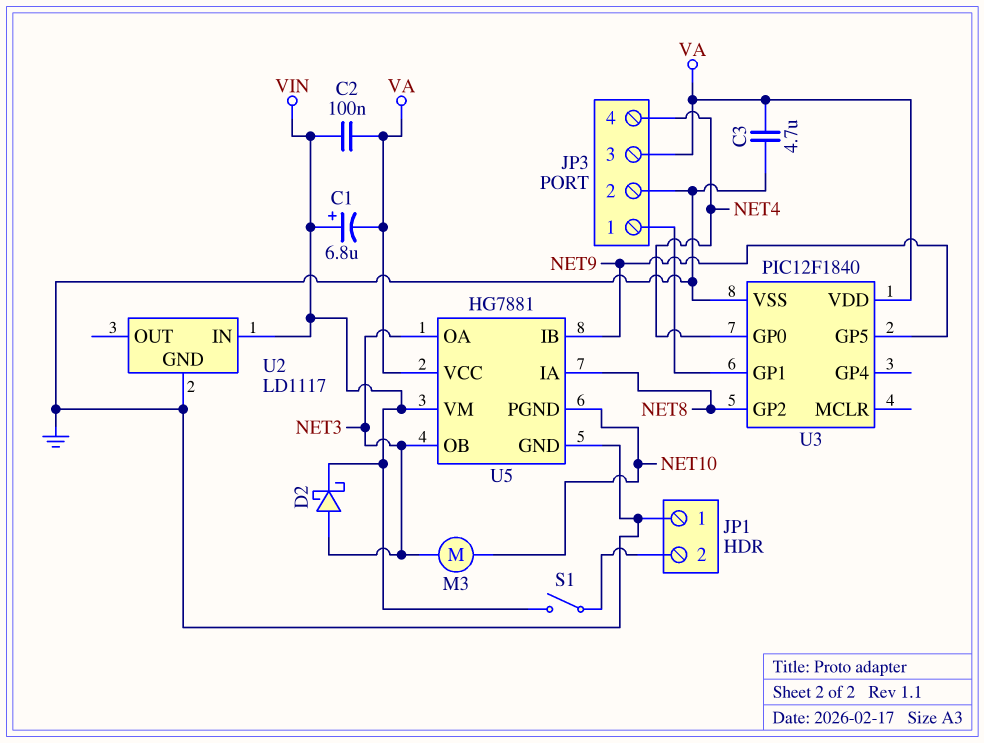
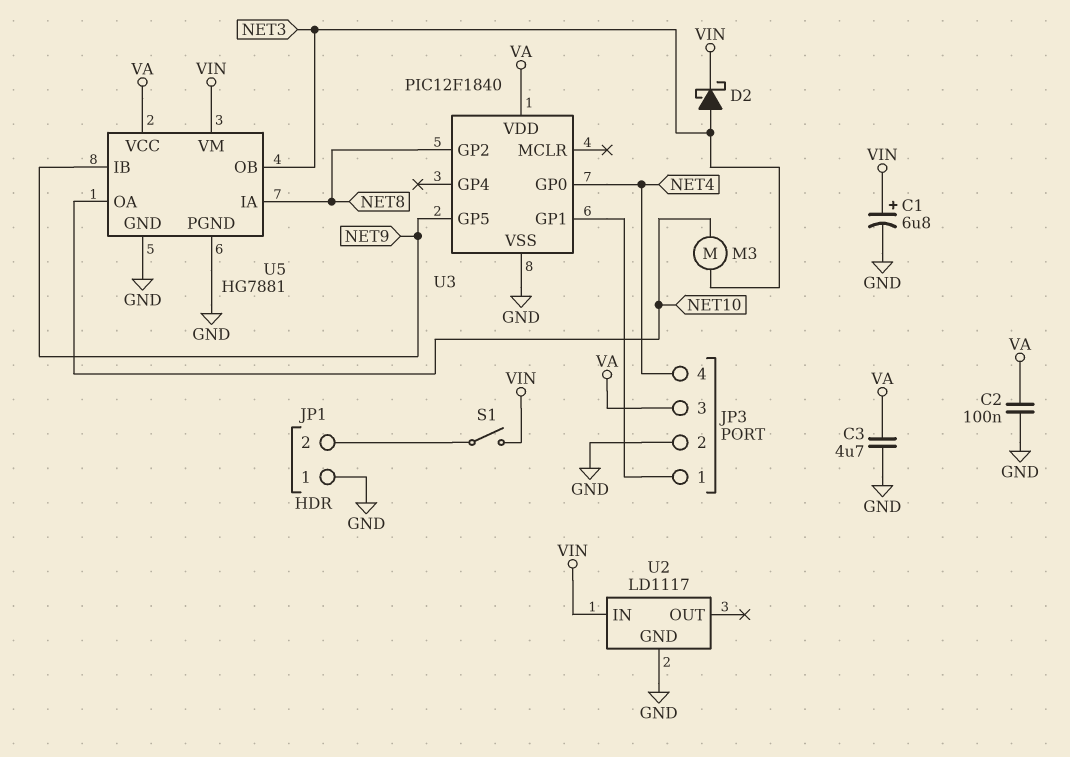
C1: 6.8uF (plus VIN, minus VA) -> 6.8uF (plus VIN, minus GND)
C2: 100nF (VA, VIN) -> 100nF (GND, VA)
U5 pin OA: NET3 -> NET10
U5 pin PGND: NET10 -> GND

